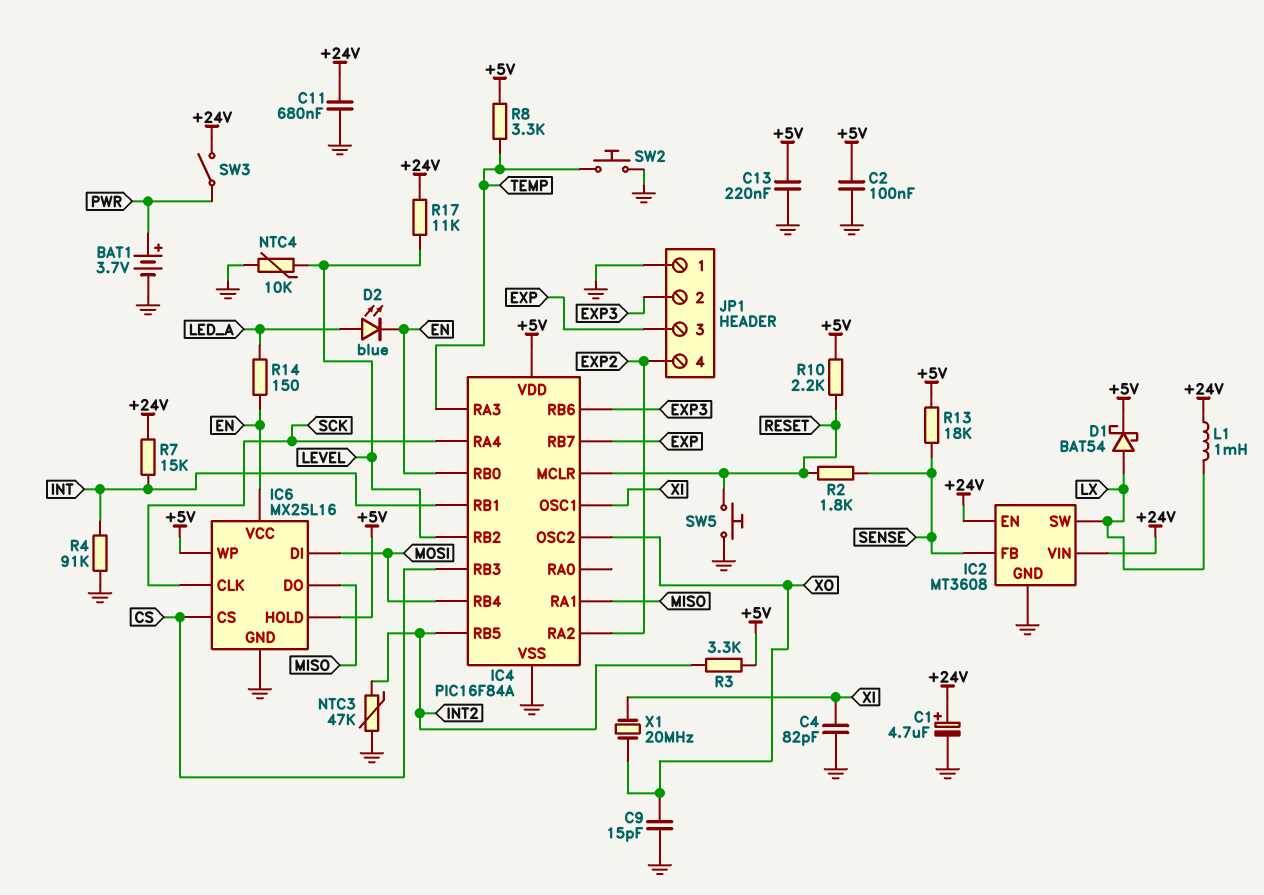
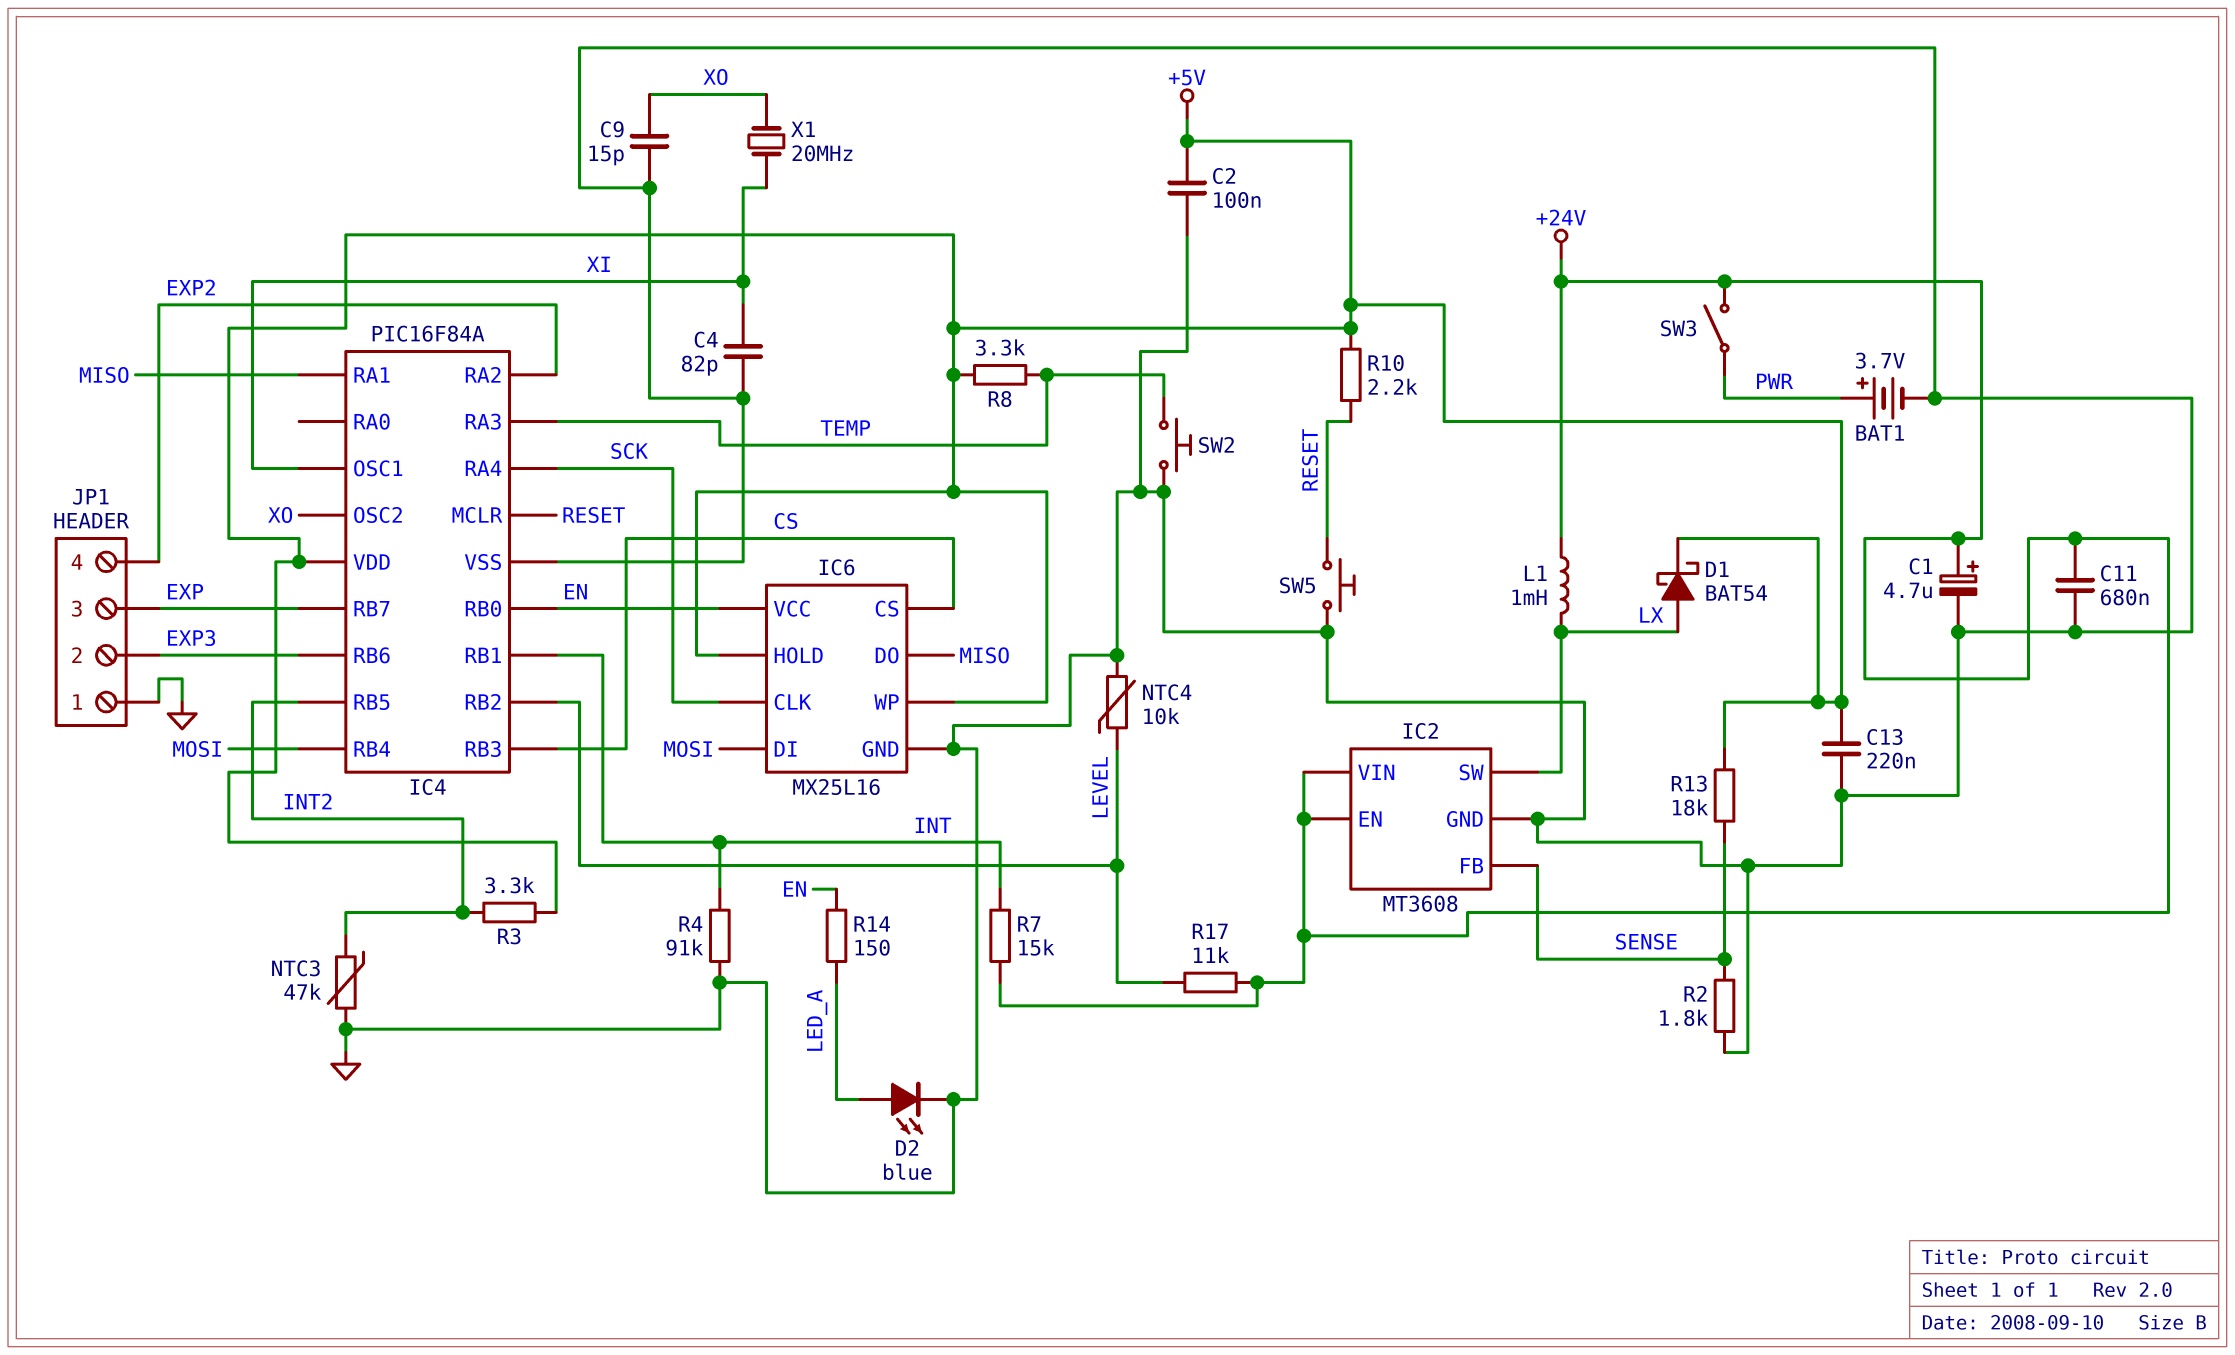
D2: LED blue (A LED_A, K EN) -> LED blue (A LED_A, K GND)
R2: 1.8k (RESET, SENSE) -> 1.8k (GND, SENSE)

